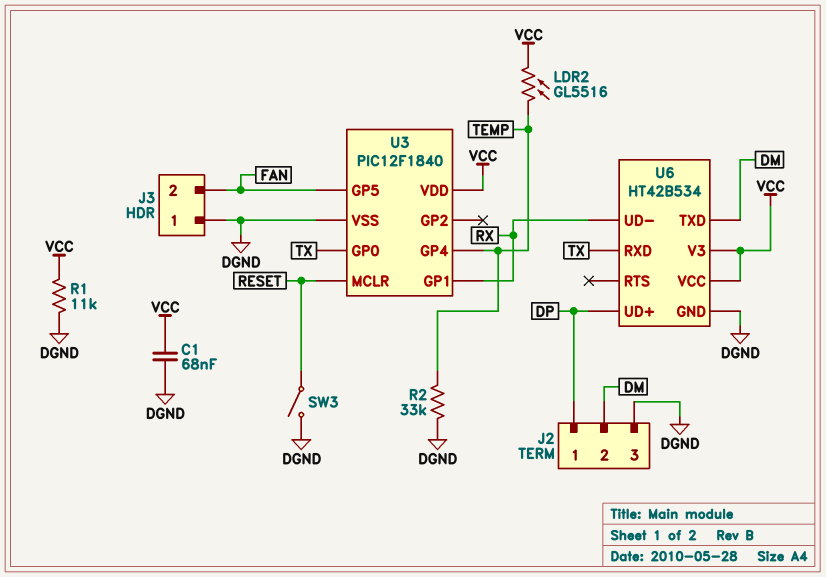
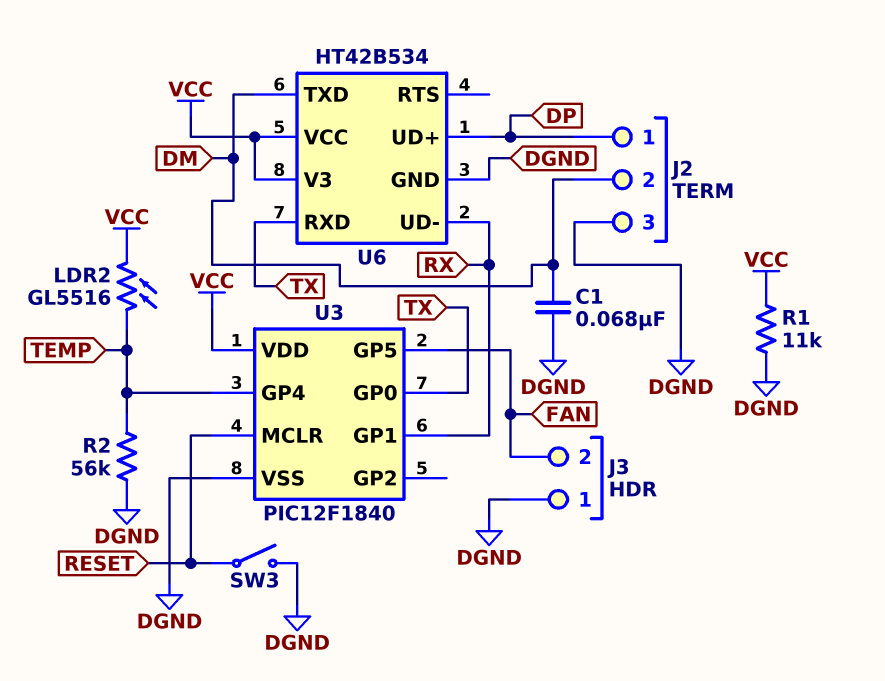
C1: 68nF (DGND, VCC) -> 68nF (DGND, DM)
R2: 33k (DGND, TEMP) -> 56k (DGND, TEMP)

